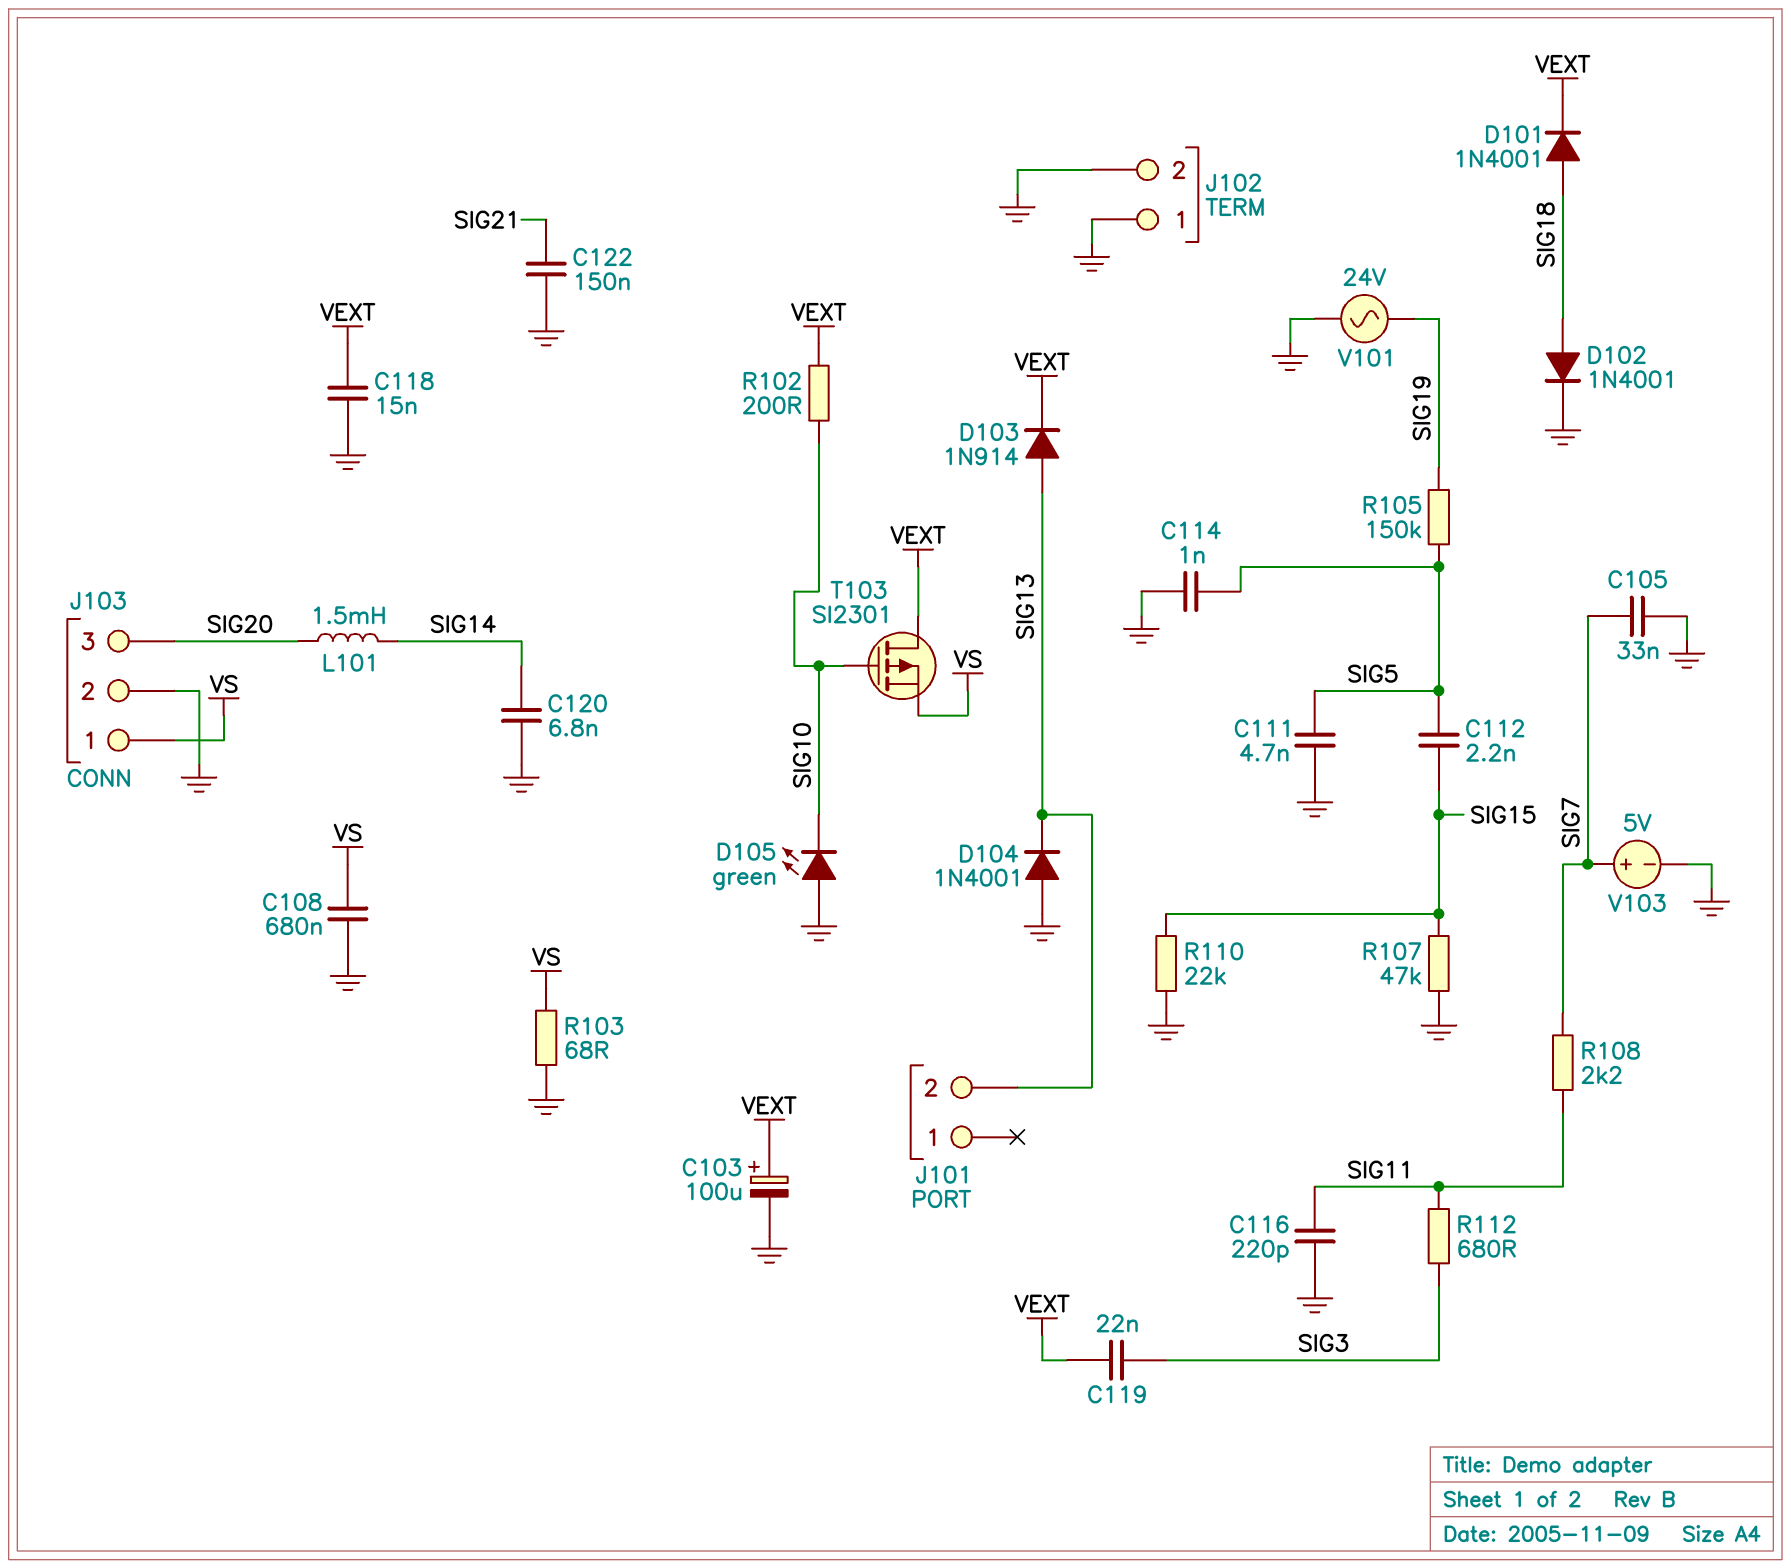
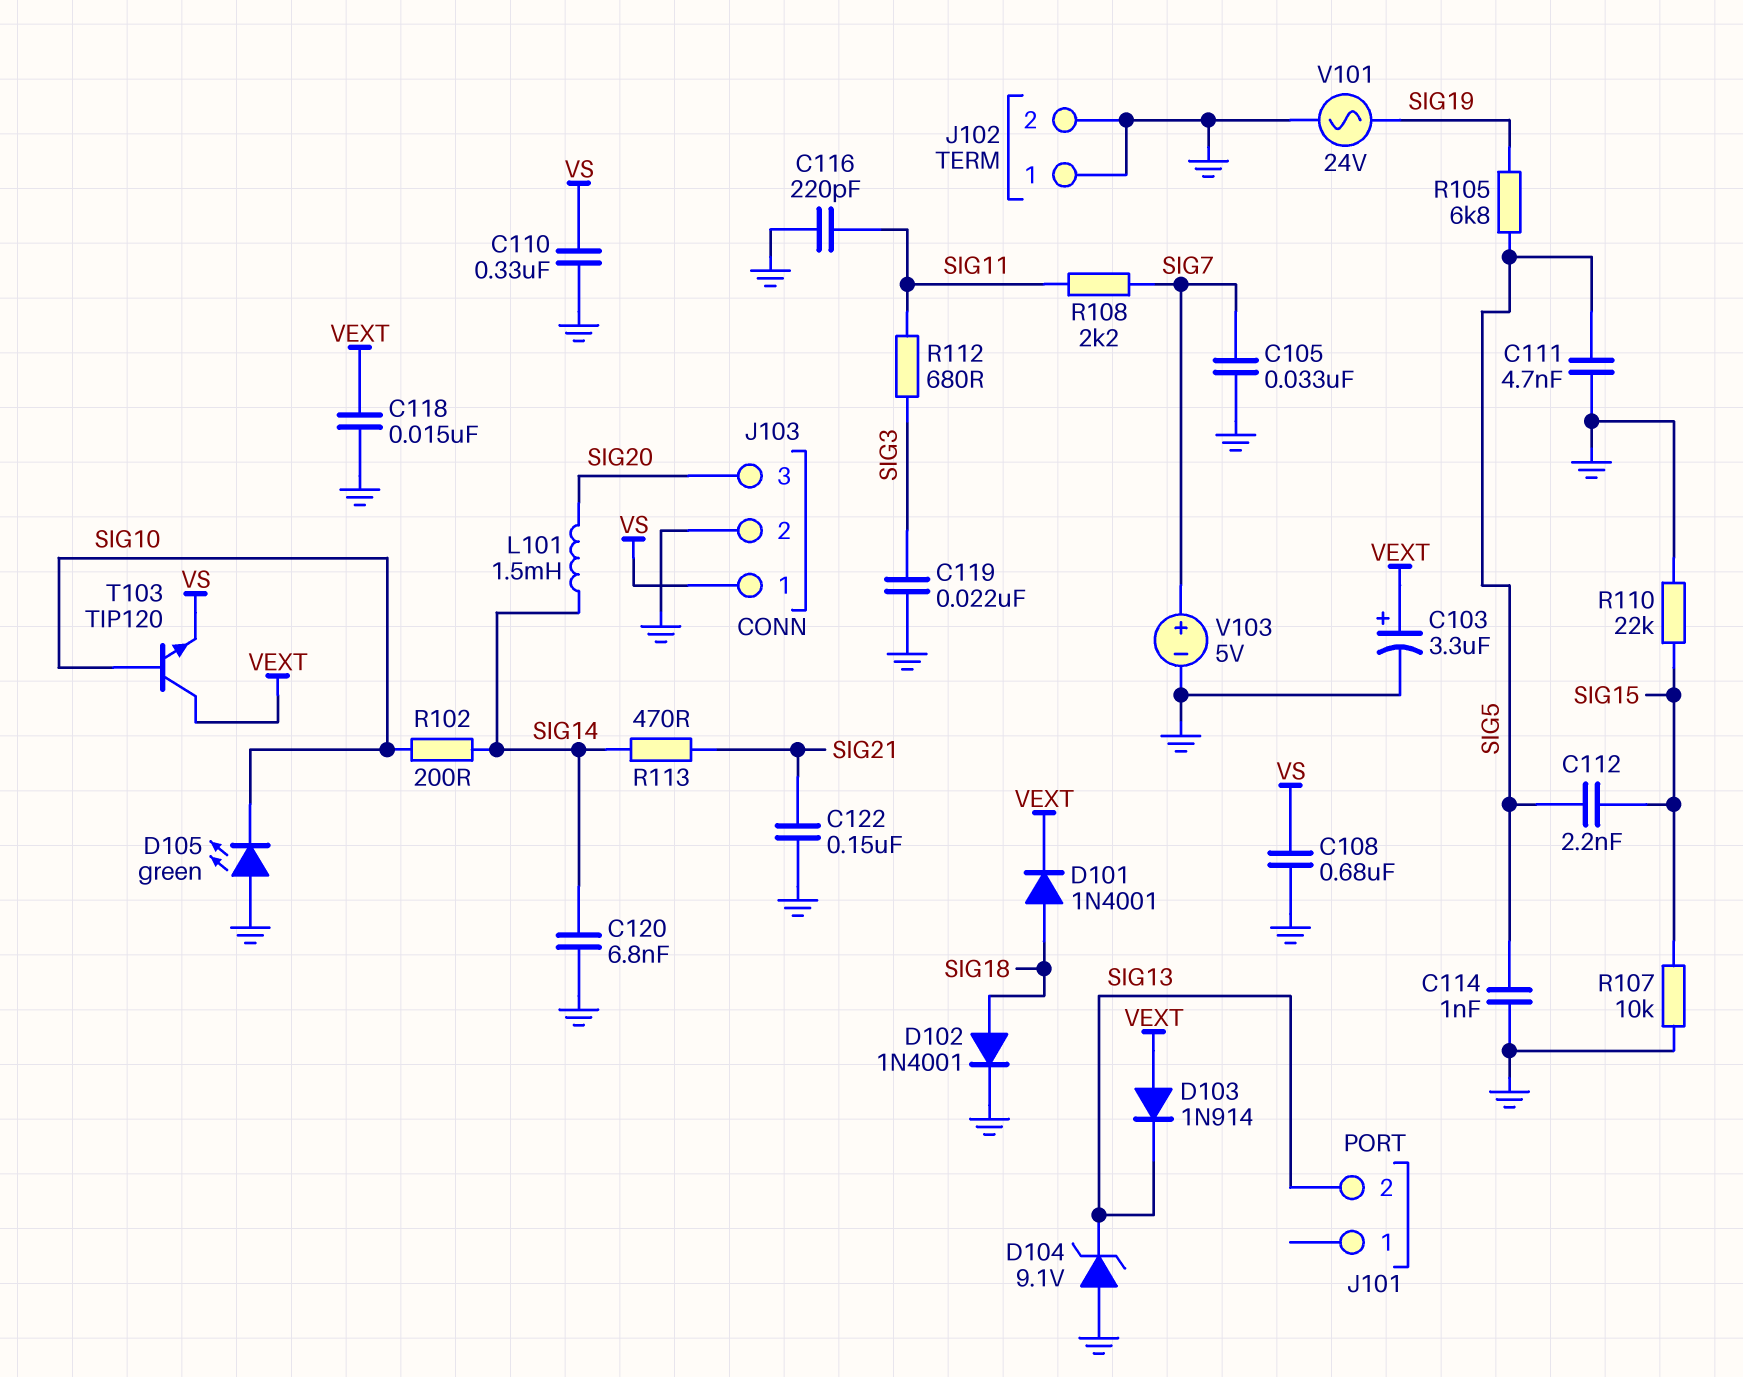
C103: 100uF (plus VEXT, minus GND) -> 3.3uF (plus VEXT, minus GND)
C110: none -> 330nF (GND, VS)
C119: 22nF (SIG3, VEXT) -> 22nF (GND, SIG3)
D103: diode 1N914 (A SIG13, K VEXT) -> diode 1N914 (A VEXT, K SIG13)
D104: diode 1N4001 (A GND, K SIG13) -> zener 9.1V (A GND, K SIG13)
R102: 200 (SIG10, VEXT) -> 200 (SIG10, SIG14)
R103: 68 (GND, VS) -> none
R105: 150k (SIG5, SIG19) -> 6.8k (SIG5, SIG19)
R107: 47k (GND, SIG15) -> 10k (GND, SIG15)
R113: none -> 470 (SIG14, SIG21)
T103: PMOS SI2301 (G SIG10, D VEXT, S VS) -> NPN TIP120 (B SIG10, C VEXT, E VS)

